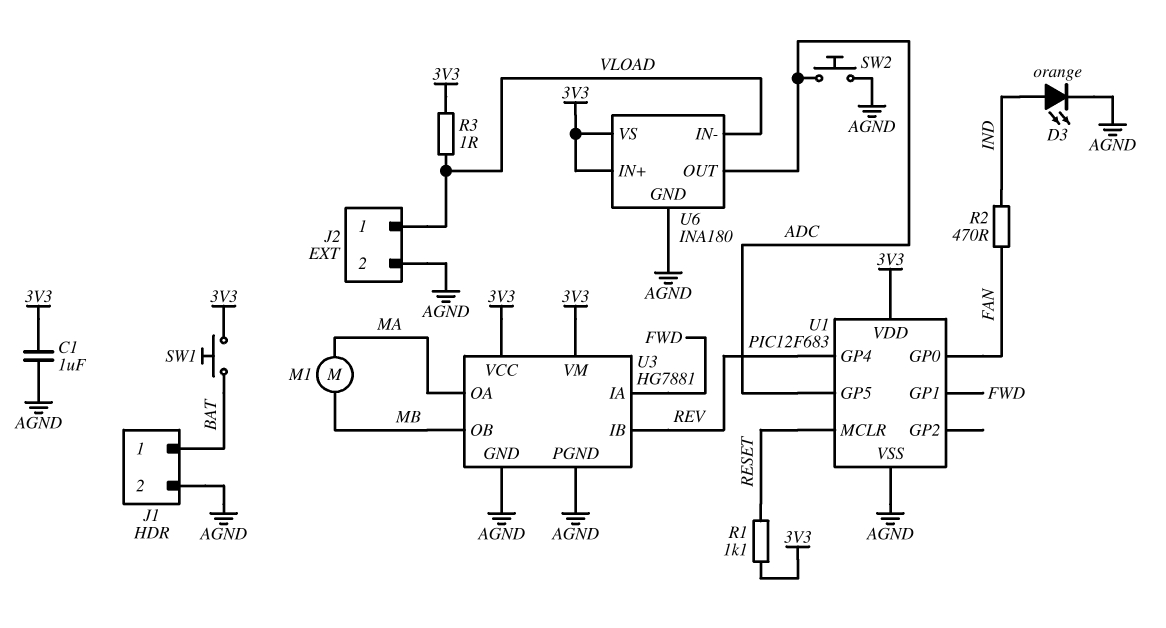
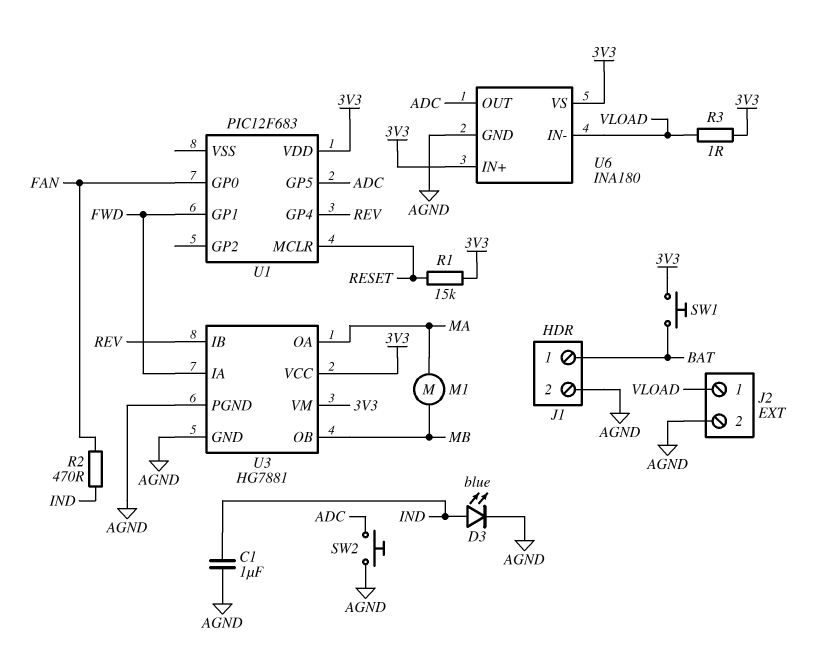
C1: 1uF (3V3, AGND) -> 1uF (AGND, IND)
D3: LED orange (A IND, K AGND) -> LED blue (A IND, K AGND)
R1: 1.1k (3V3, RESET) -> 15k (3V3, RESET)
U1 pin VSS: AGND -> none

